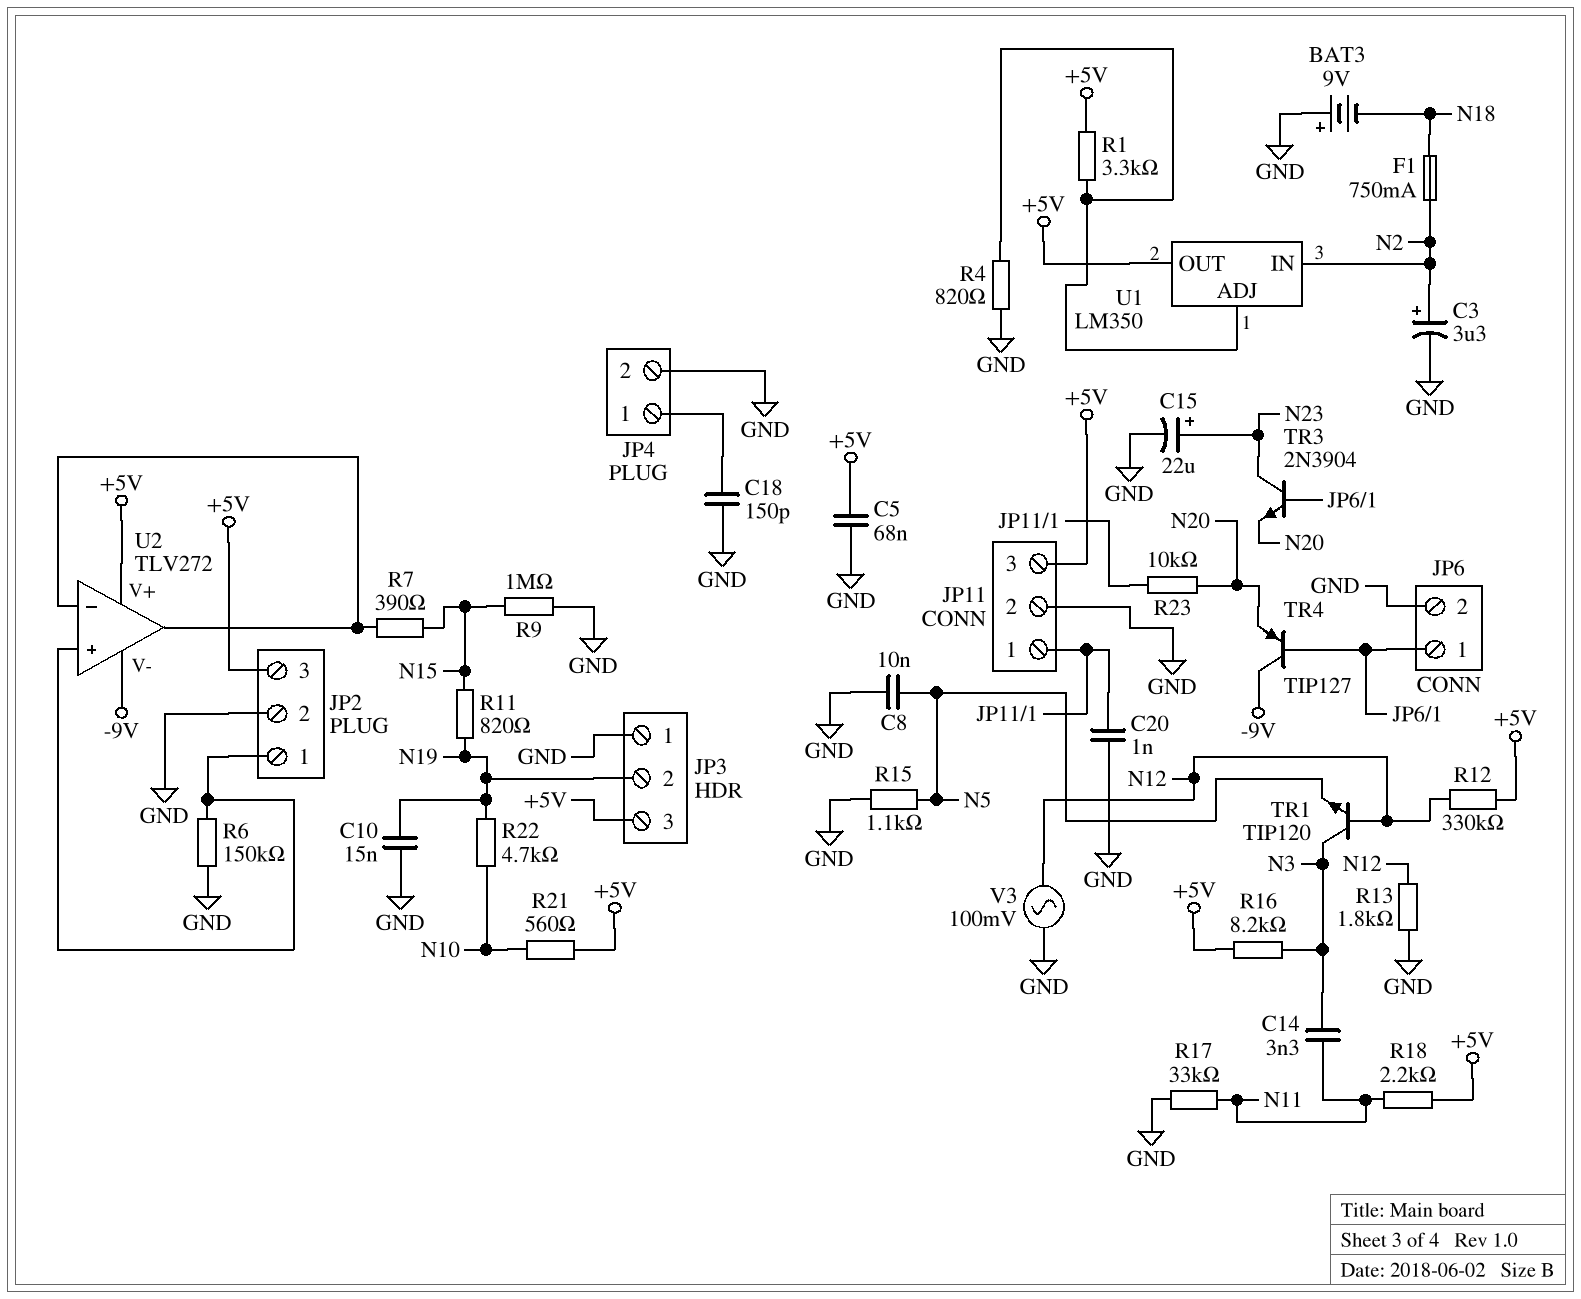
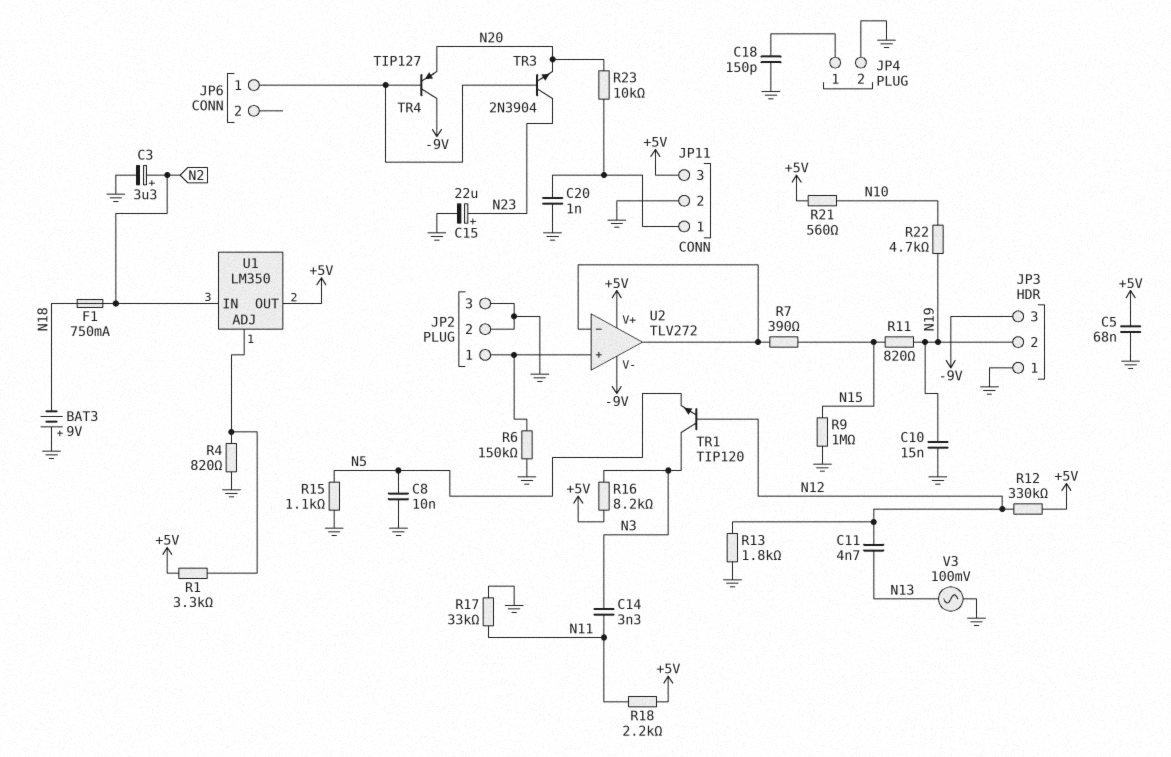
C11: none -> 4.7nF (N12, N13)
JP2 pin 3: +5V -> GND
JP3 pin 3: +5V -> -9V
JP6 pin 2: GND -> none
V3: AC 100mV (GND, N12) -> AC 100mV (GND, N13)

